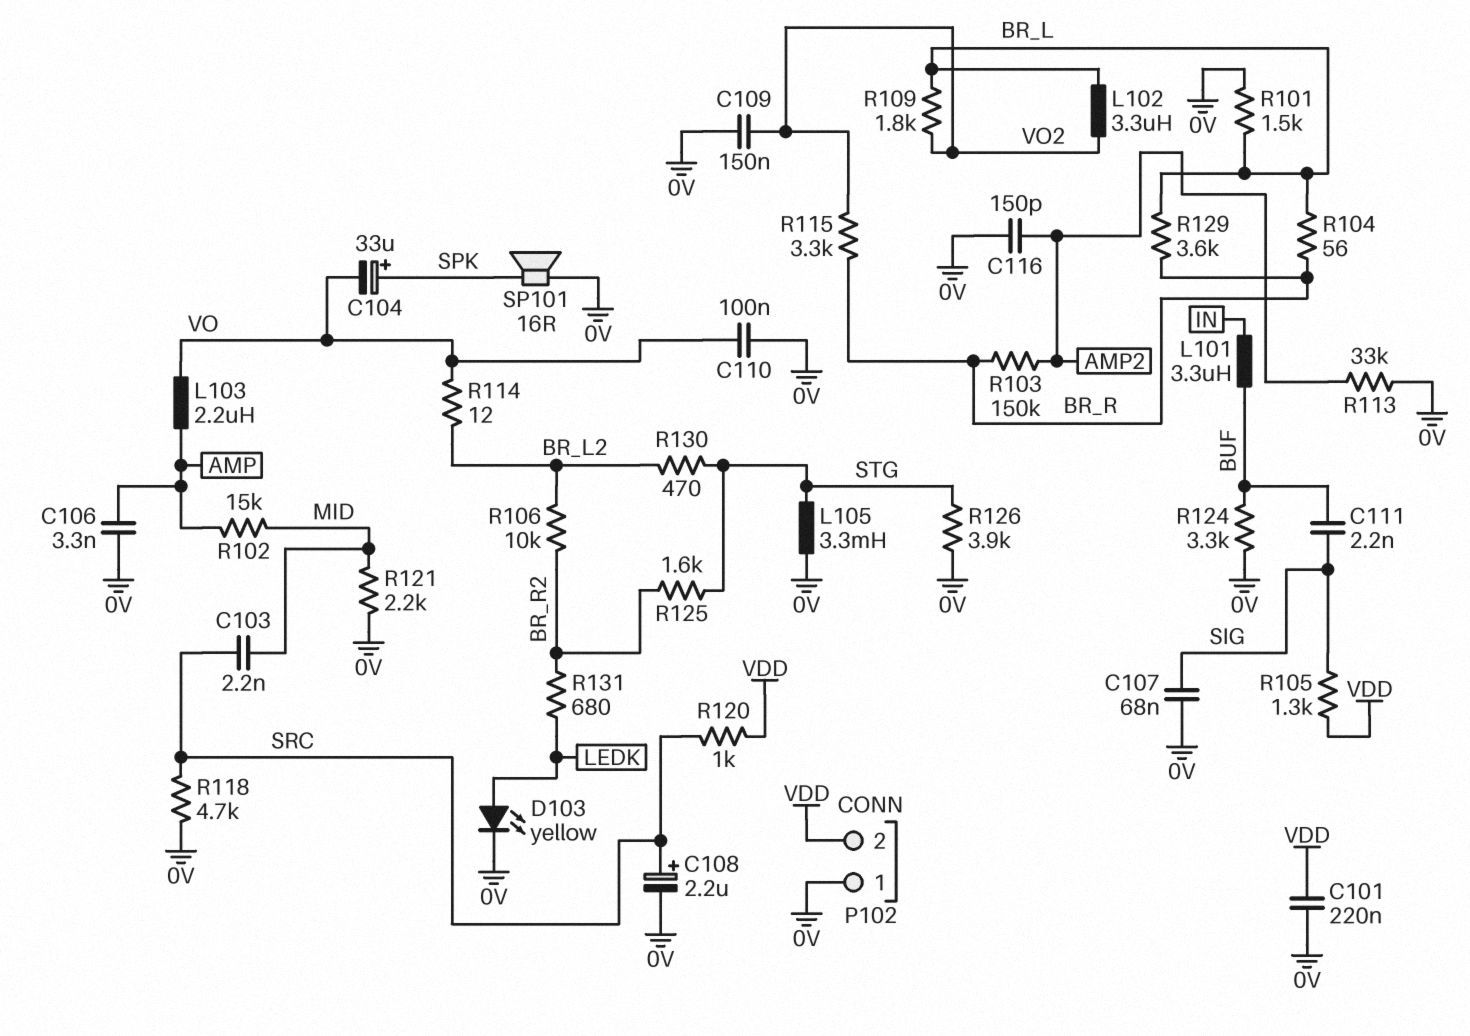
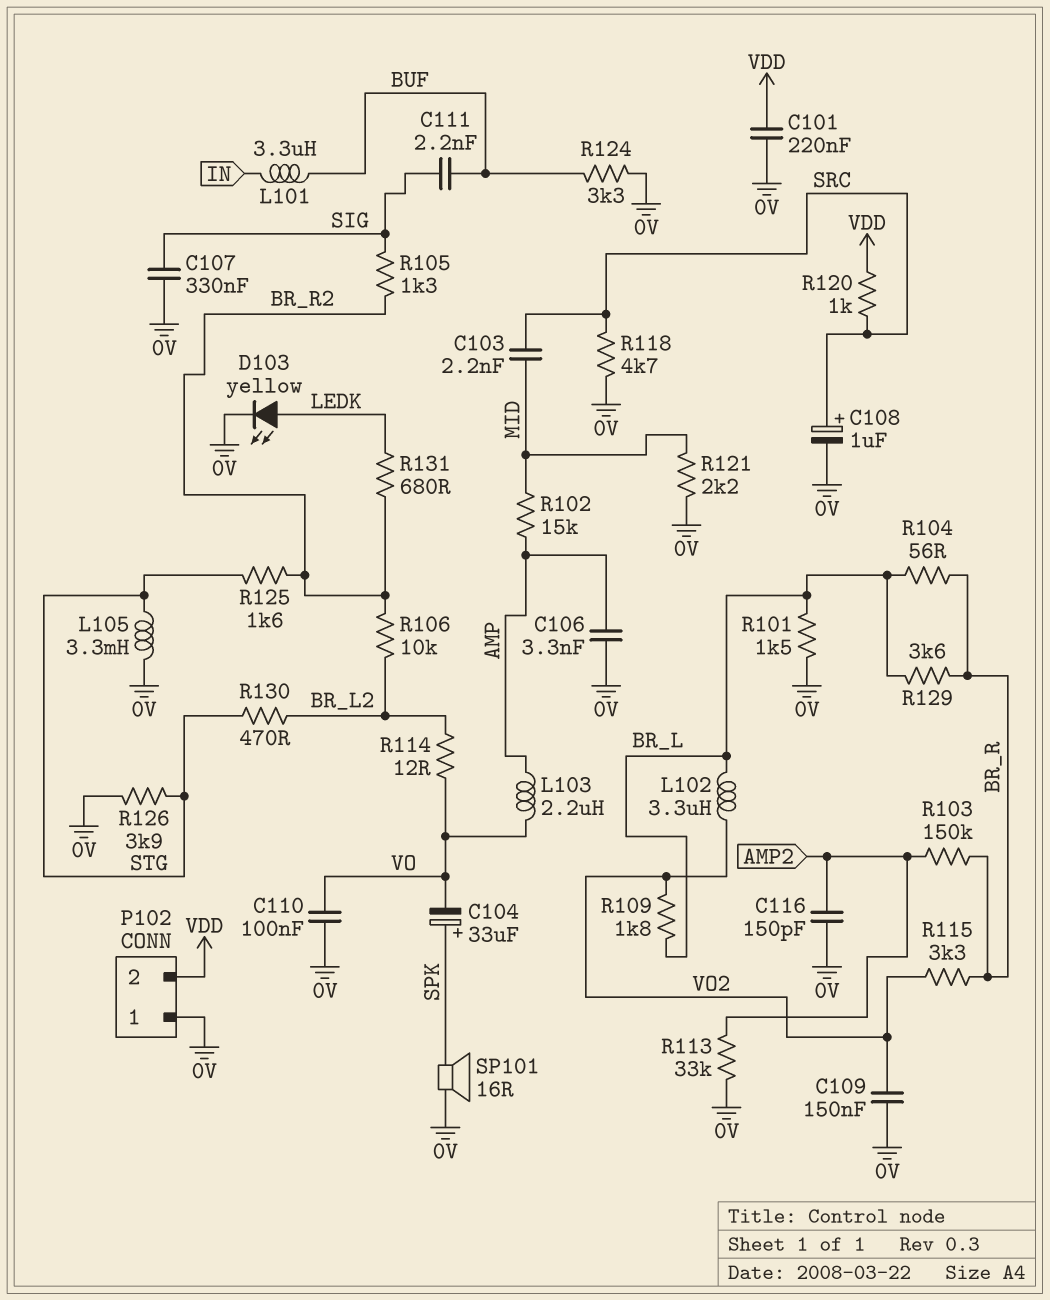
C107: 68nF (0V, SIG) -> 330nF (0V, SIG)
C108: 2.2uF (plus SRC, minus 0V) -> 1uF (plus SRC, minus 0V)
R105: 1.3k (SIG, VDD) -> 1.3k (BR_R2, SIG)

